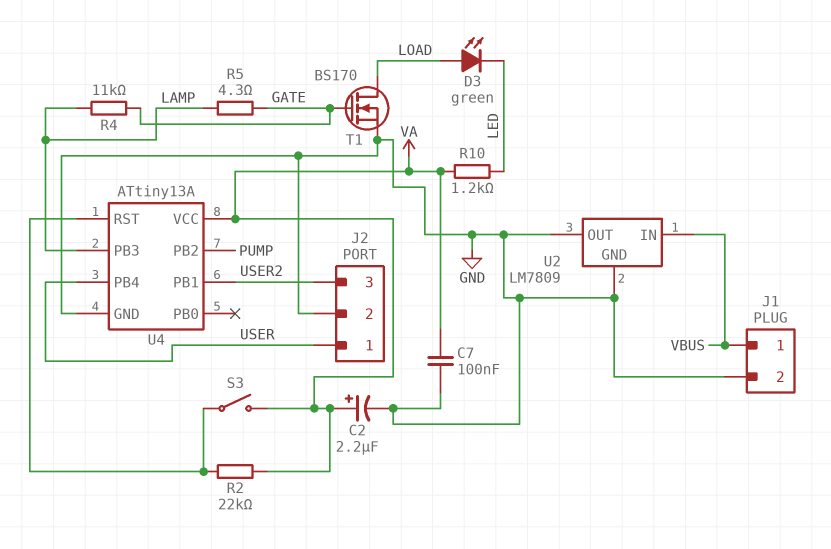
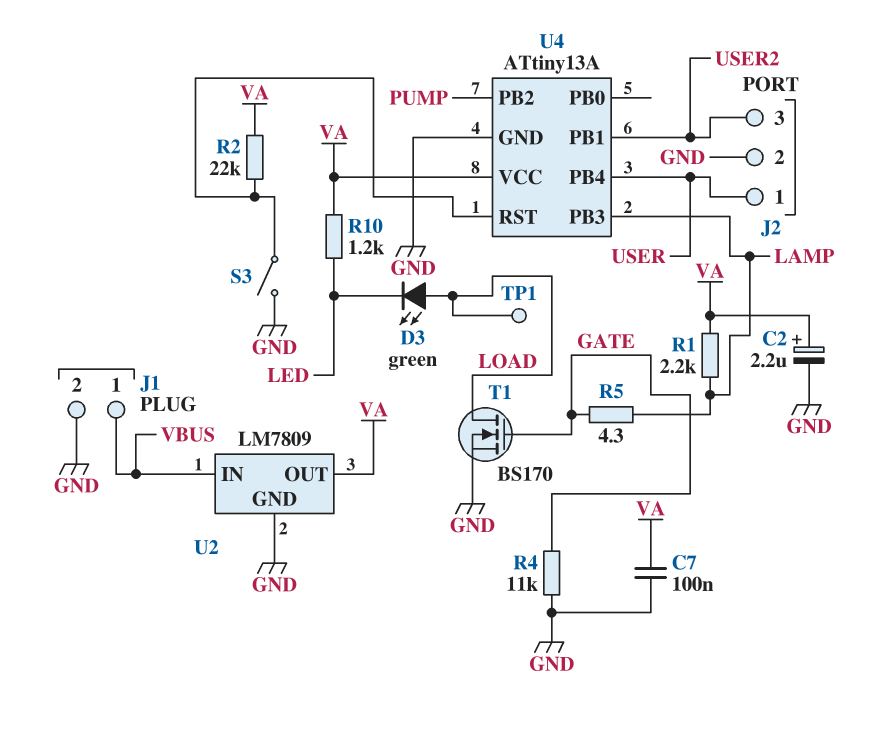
R1: none -> 2.2k (LAMP, VA)
R4: 11k (GATE, LAMP) -> 11k (GATE, GND)
S3: switch (U4/RST, VA) -> switch (GND, U4/RST)
TP1: none -> test point (LOAD)
U2 pin OUT: GND -> VA

